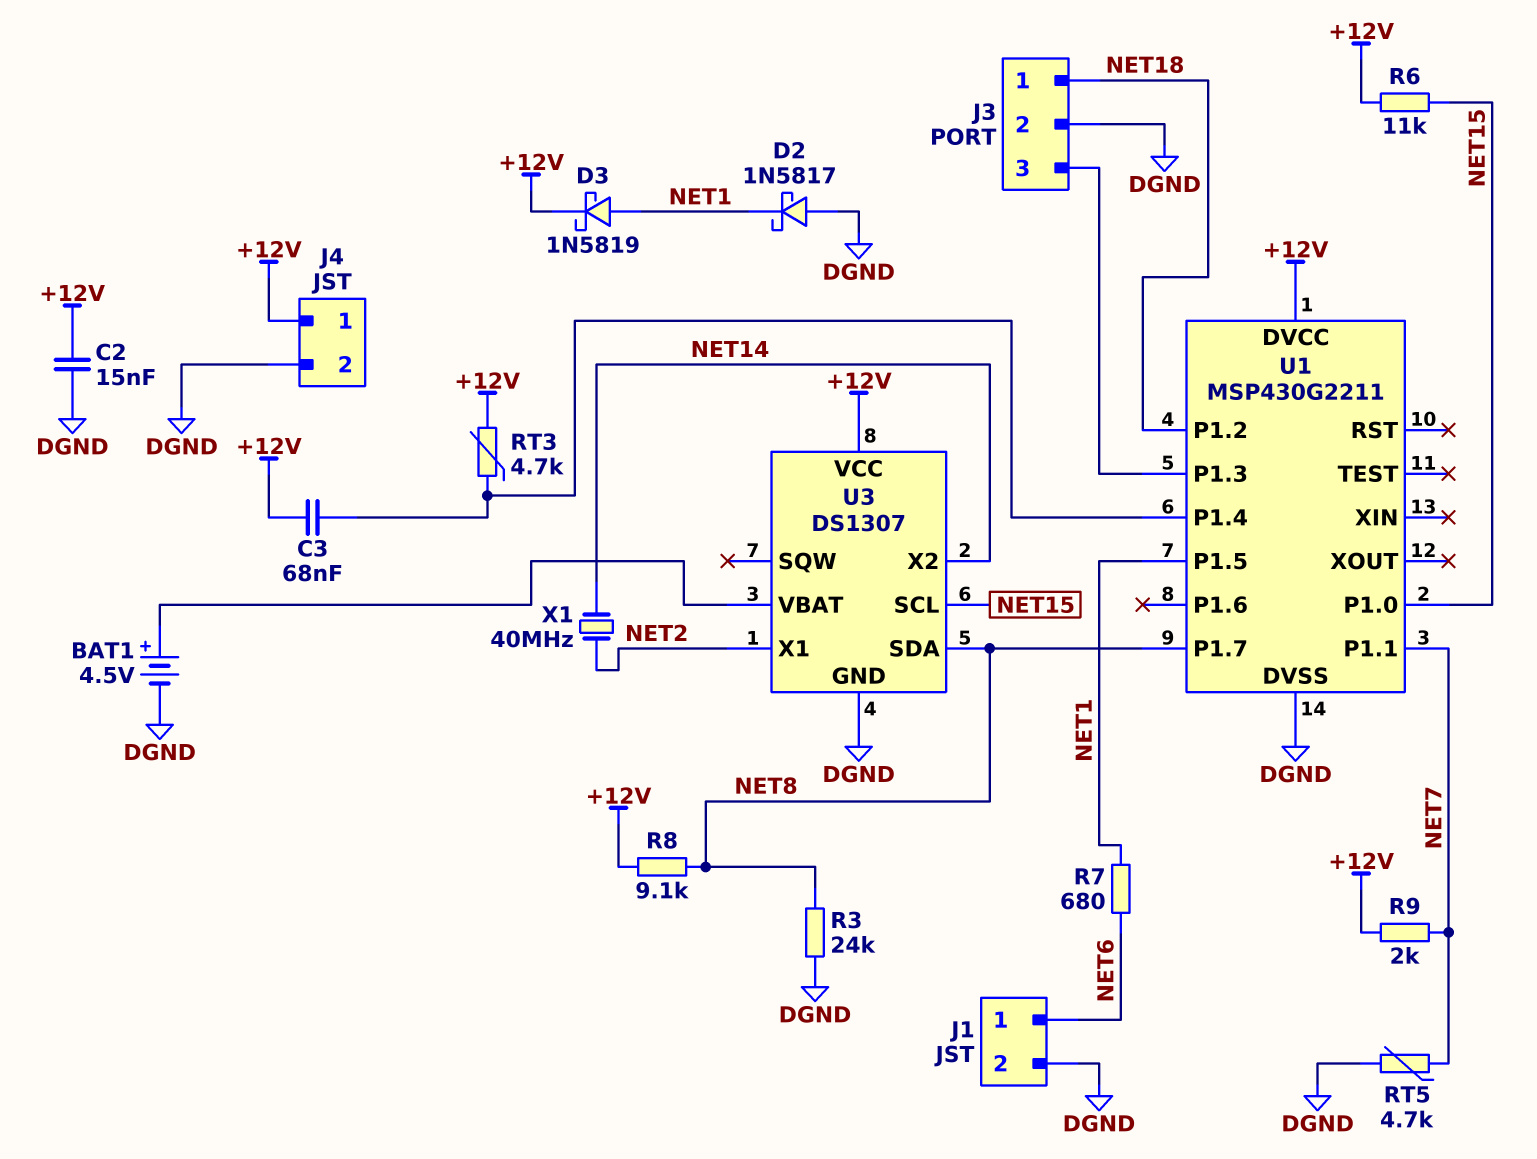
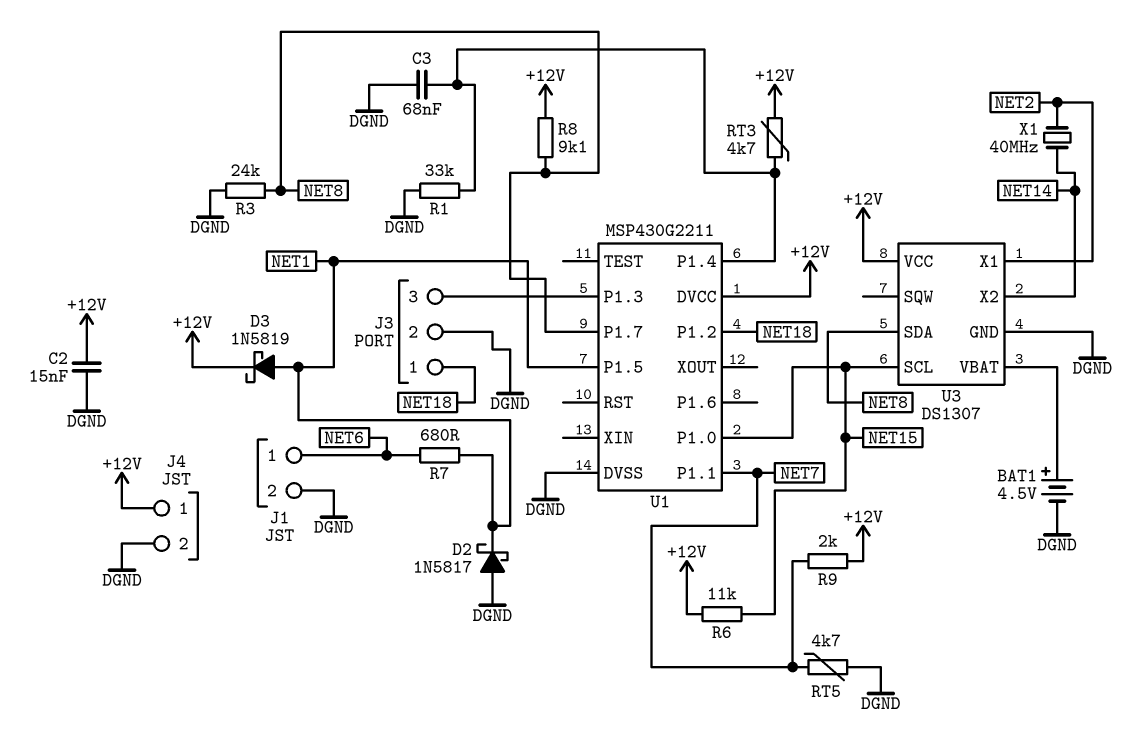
C3: 68nF (+12V, U1/P1.4) -> 68nF (DGND, U1/P1.4)
R1: none -> 33k (DGND, U1/P1.4)

